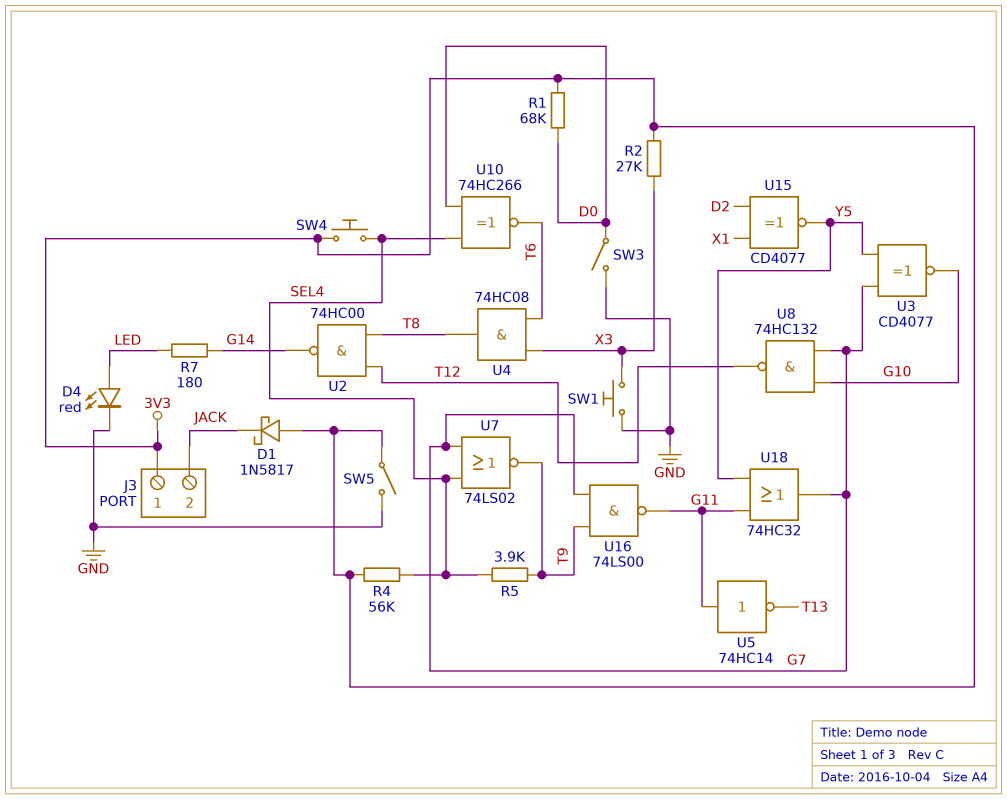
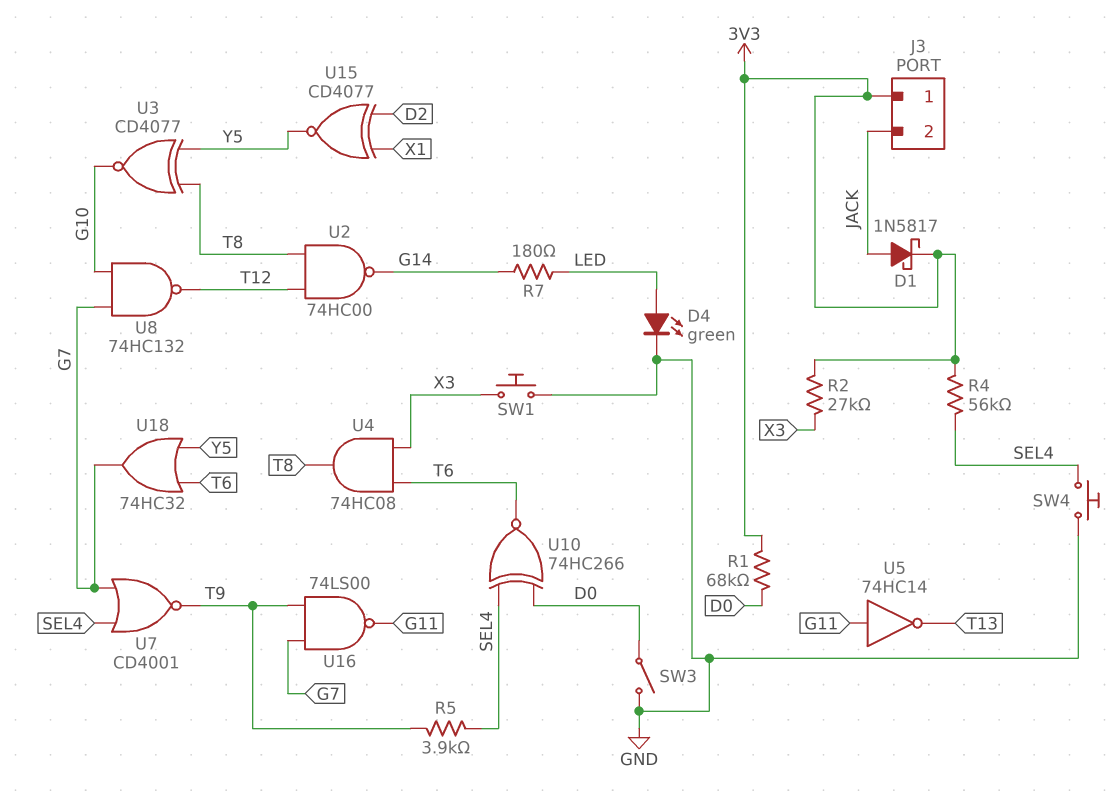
D1: schottky 1N5817 (A 3V3, K JACK) -> schottky 1N5817 (A JACK, K 3V3)
D4: LED red (A LED, K GND) -> LED green (A LED, K GND)
SW4: button (3V3, SEL4) -> button (GND, SEL4)
SW5: switch (3V3, GND) -> none
U3: XNOR CD4077 (in G7, in Y5, out G10) -> XNOR CD4077 (in T8, in Y5, out G10)
U7: NOR 74LS02 (in G7, in SEL4, out T9) -> NOR CD4001 (in G7, in SEL4, out T9)
U18: OR 74HC32 (in G11, in Y5, out G7) -> OR 74HC32 (in T6, in Y5, out G7)

